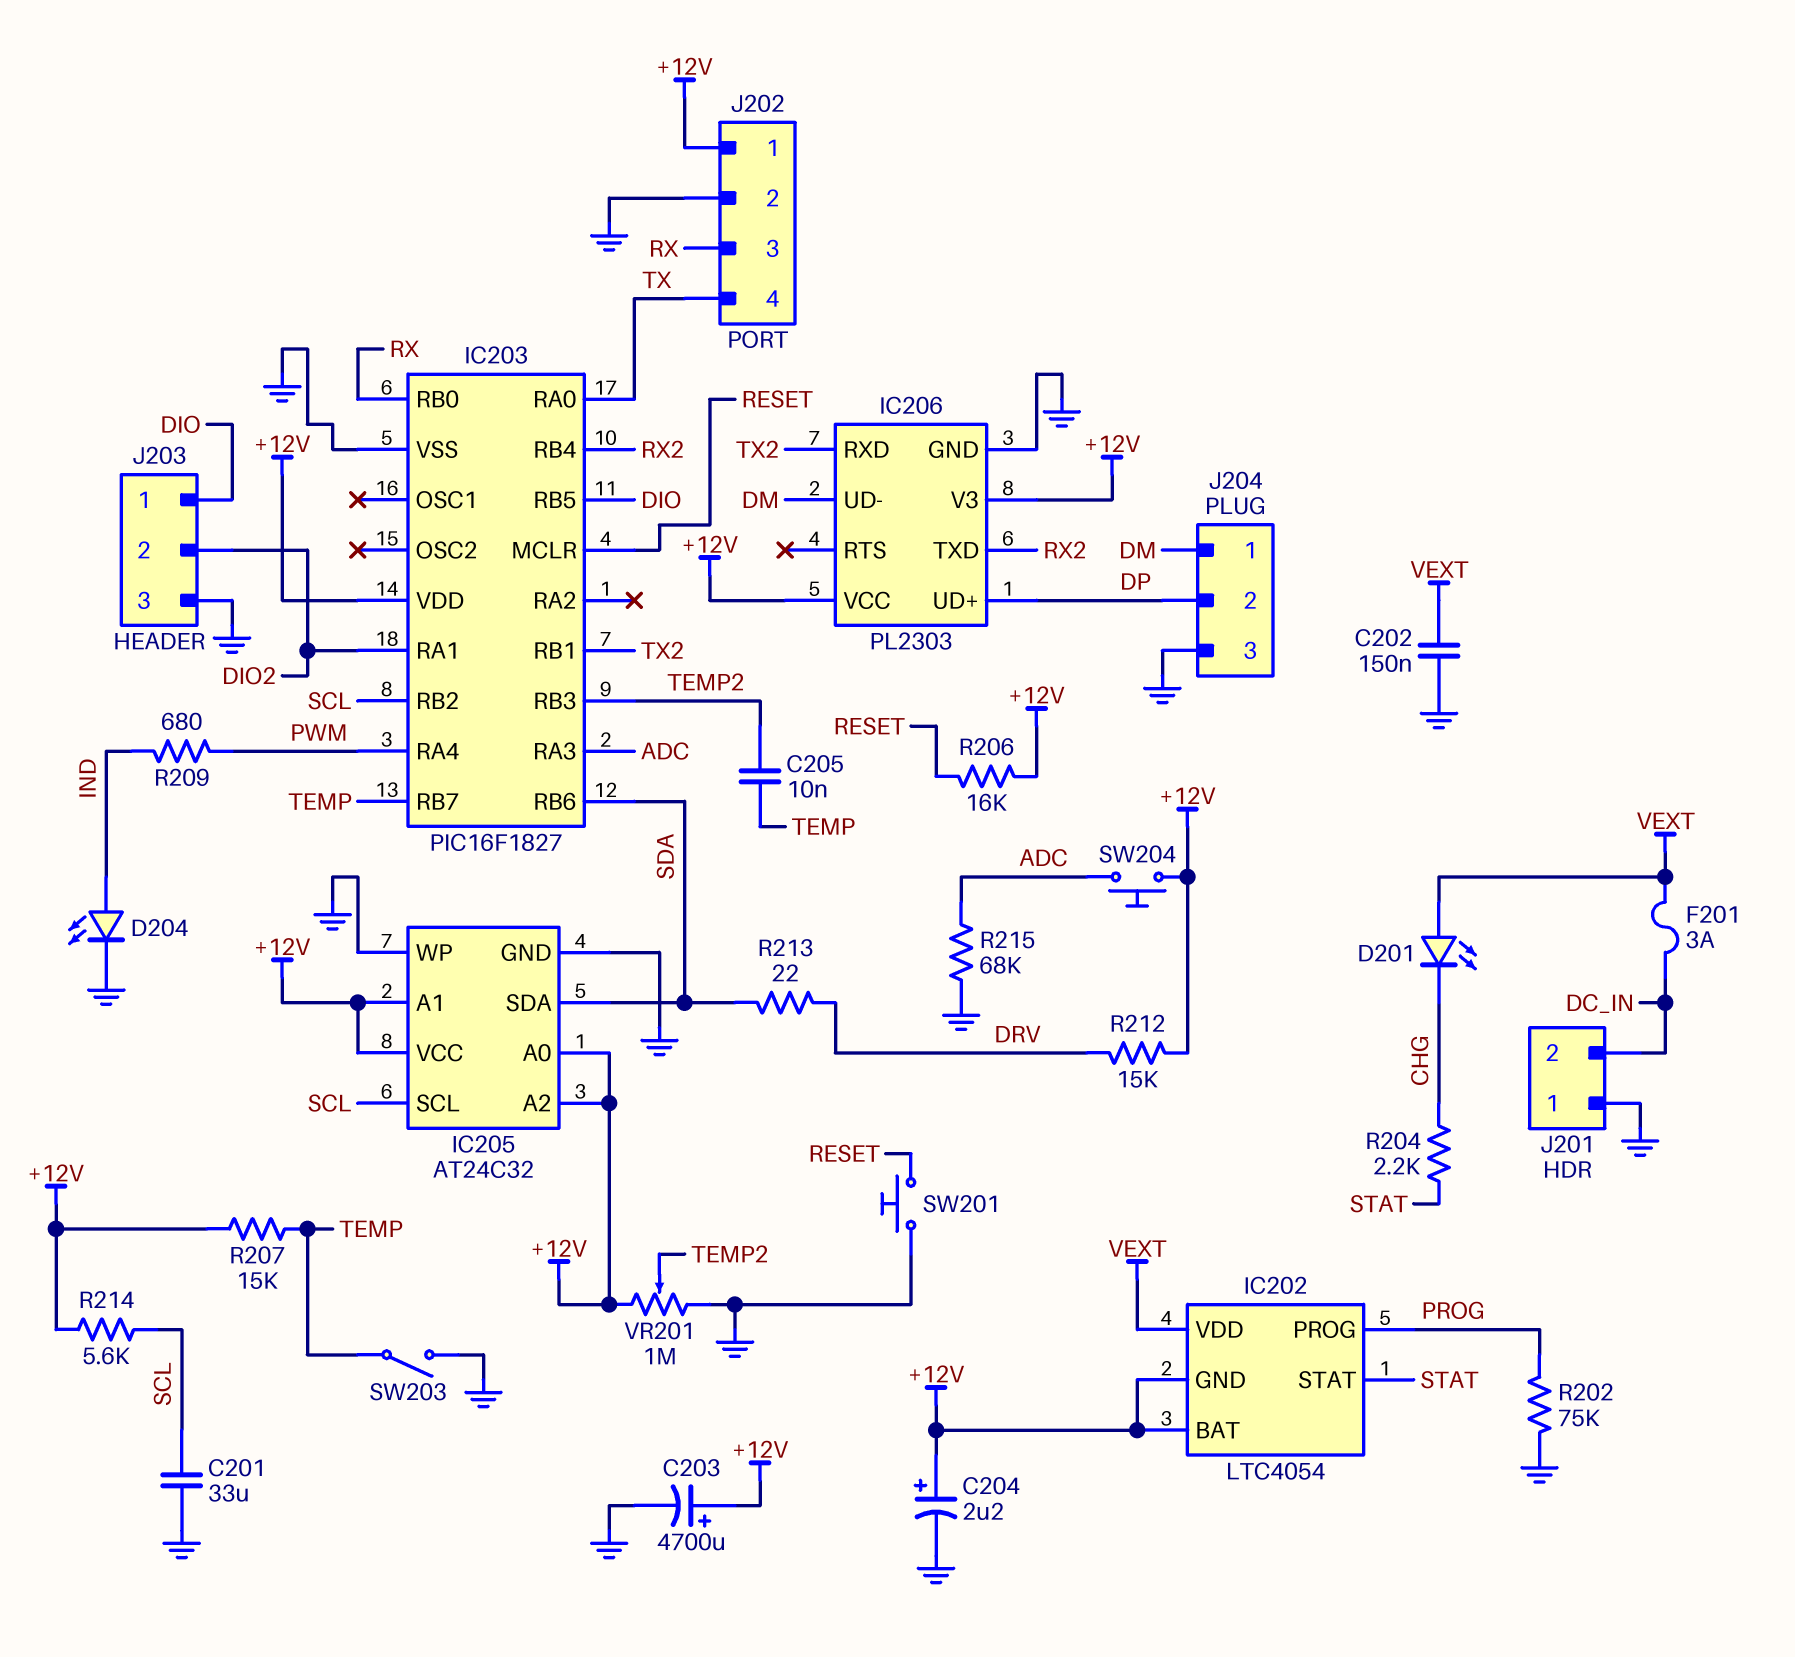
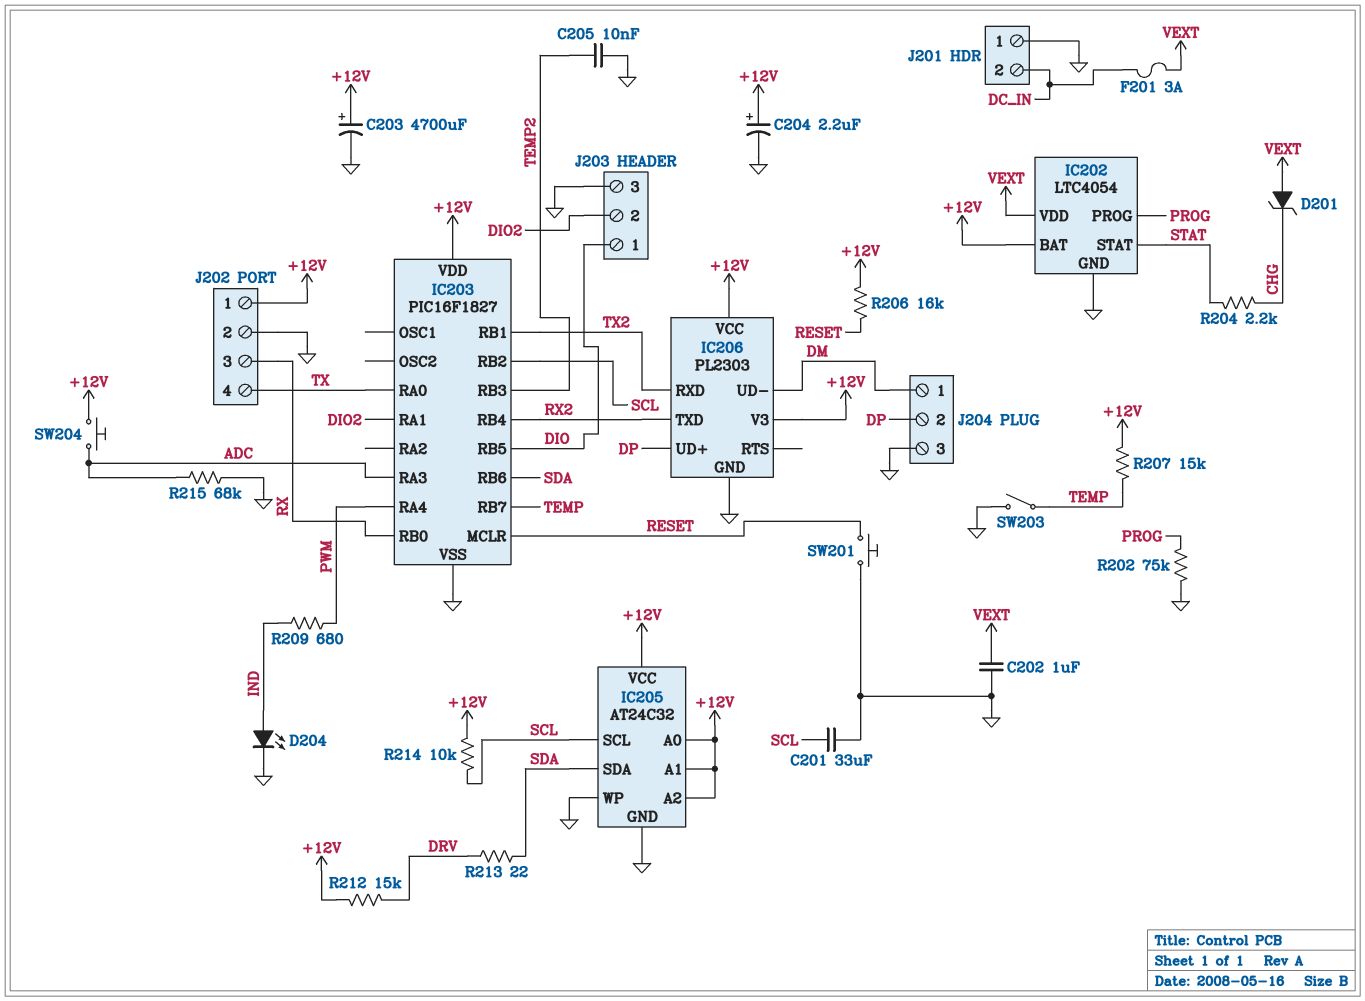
C202: 150nF (GND, VEXT) -> 1uF (GND, VEXT)
C205: 10nF (TEMP, TEMP2) -> 10nF (GND, TEMP2)
D201: LED (A VEXT, K CHG) -> zener (A VEXT, K CHG)
IC202 pin GND: +12V -> GND
R214: 5.6k (+12V, SCL) -> 10k (+12V, SCL)
VR201: 1M (+12V, GND, wiper TEMP2) -> none

